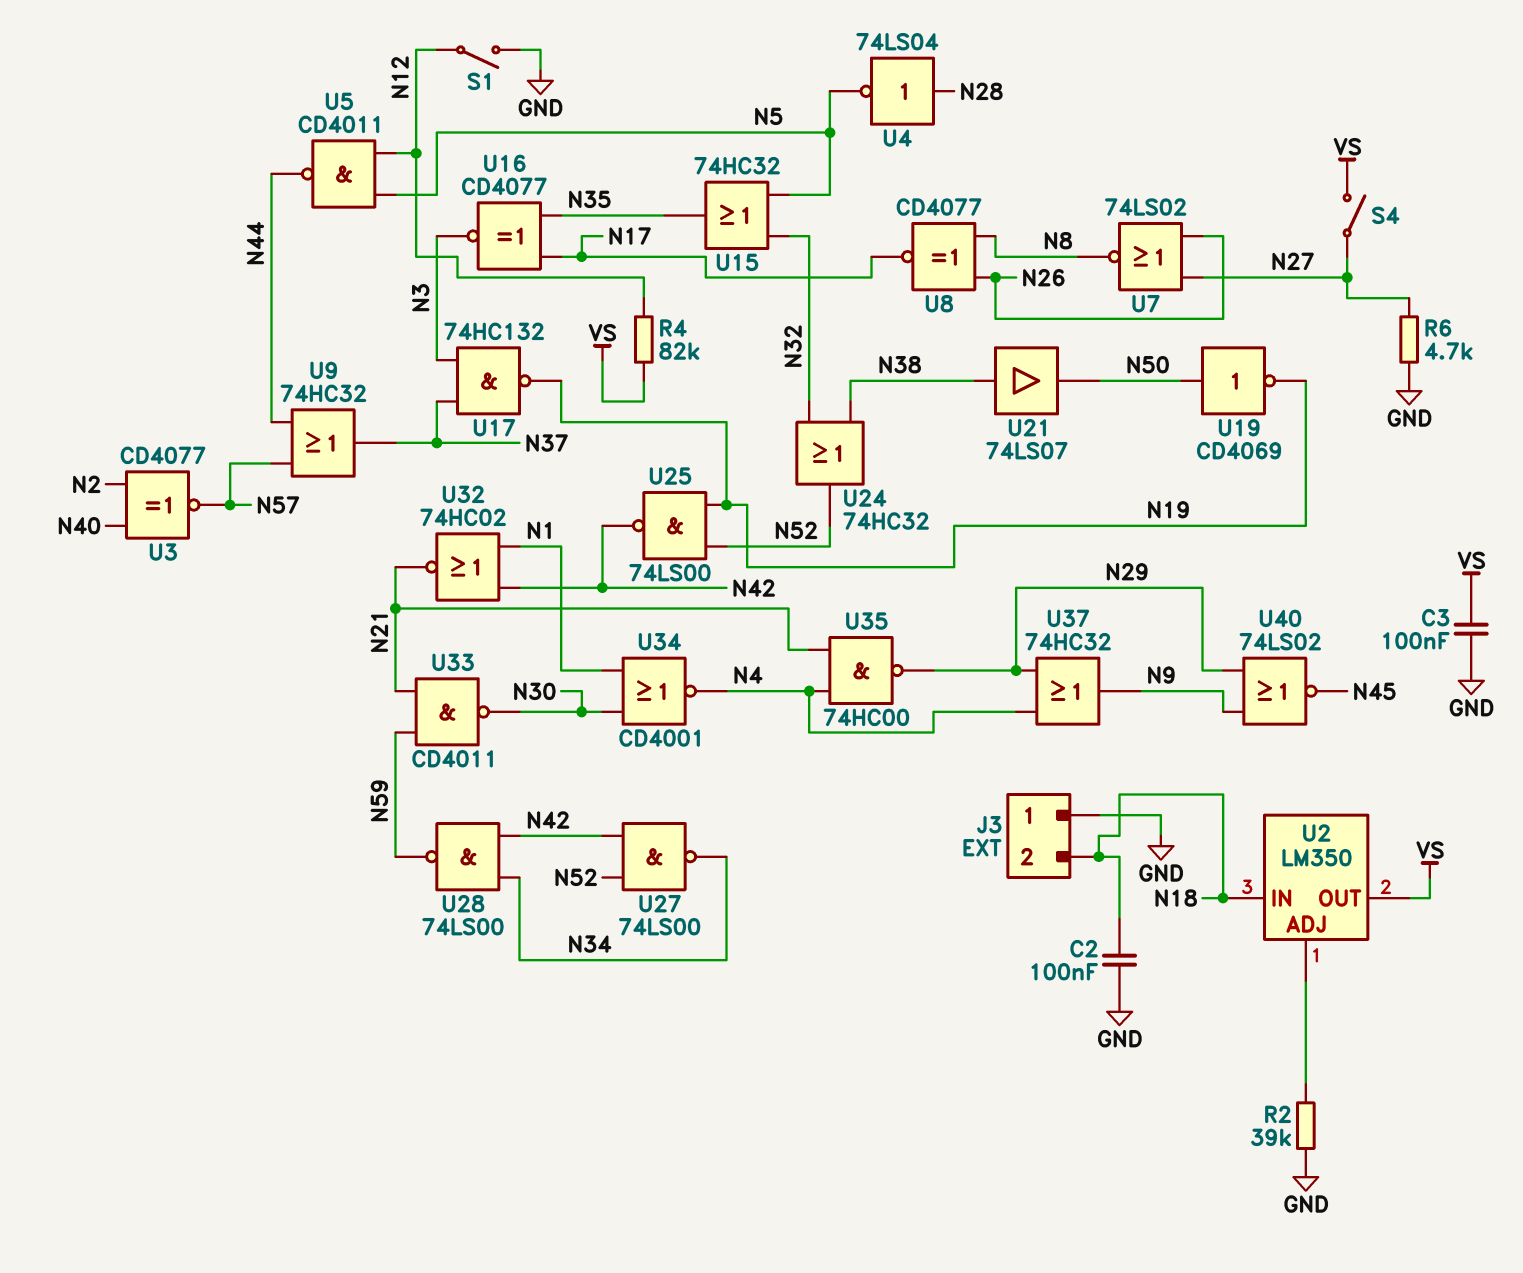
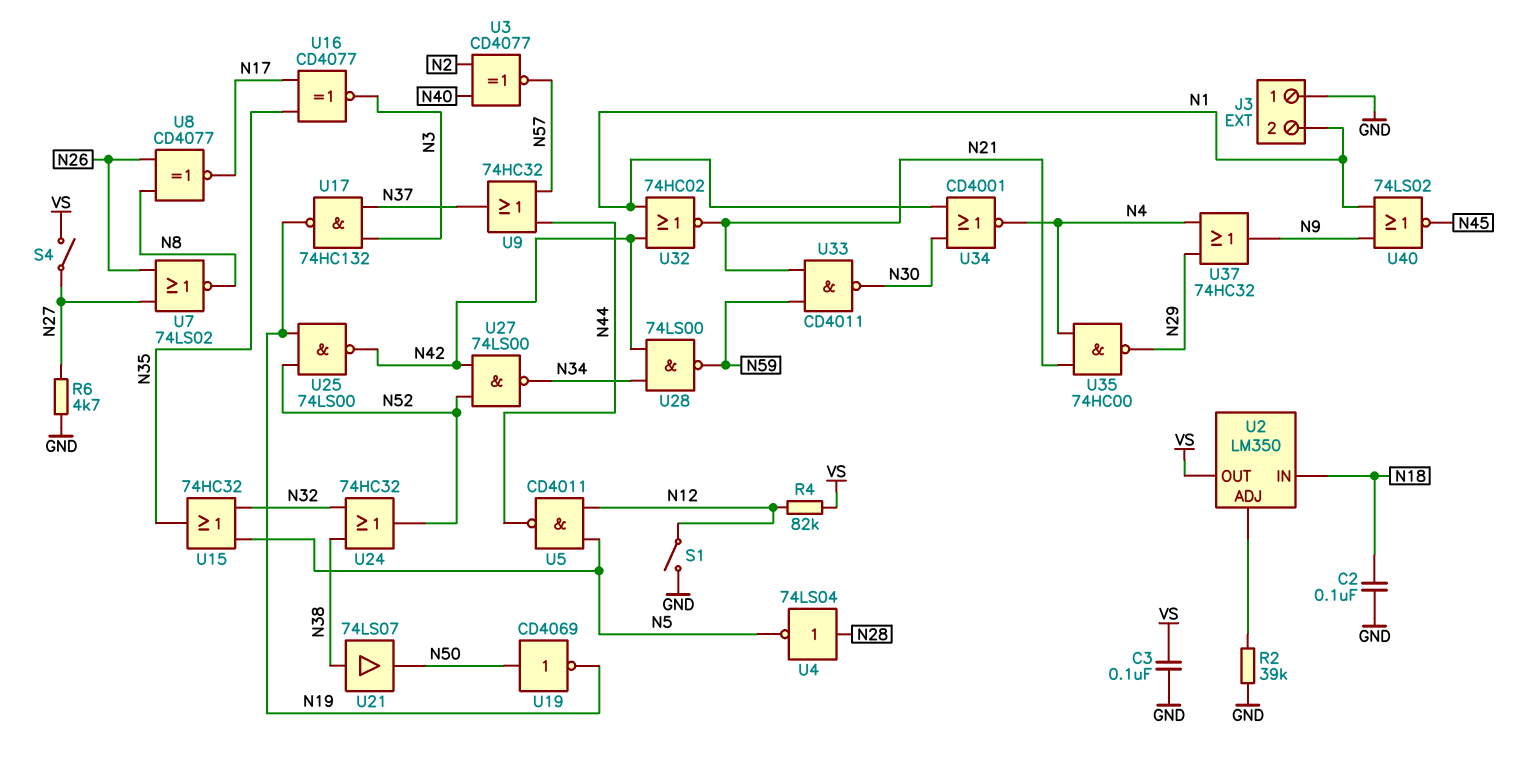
J3 pin 2: N18 -> N1
U40: NOR 74LS02 (in N9, in N29, out N45) -> NOR 74LS02 (in N1, in N9, out N45)

